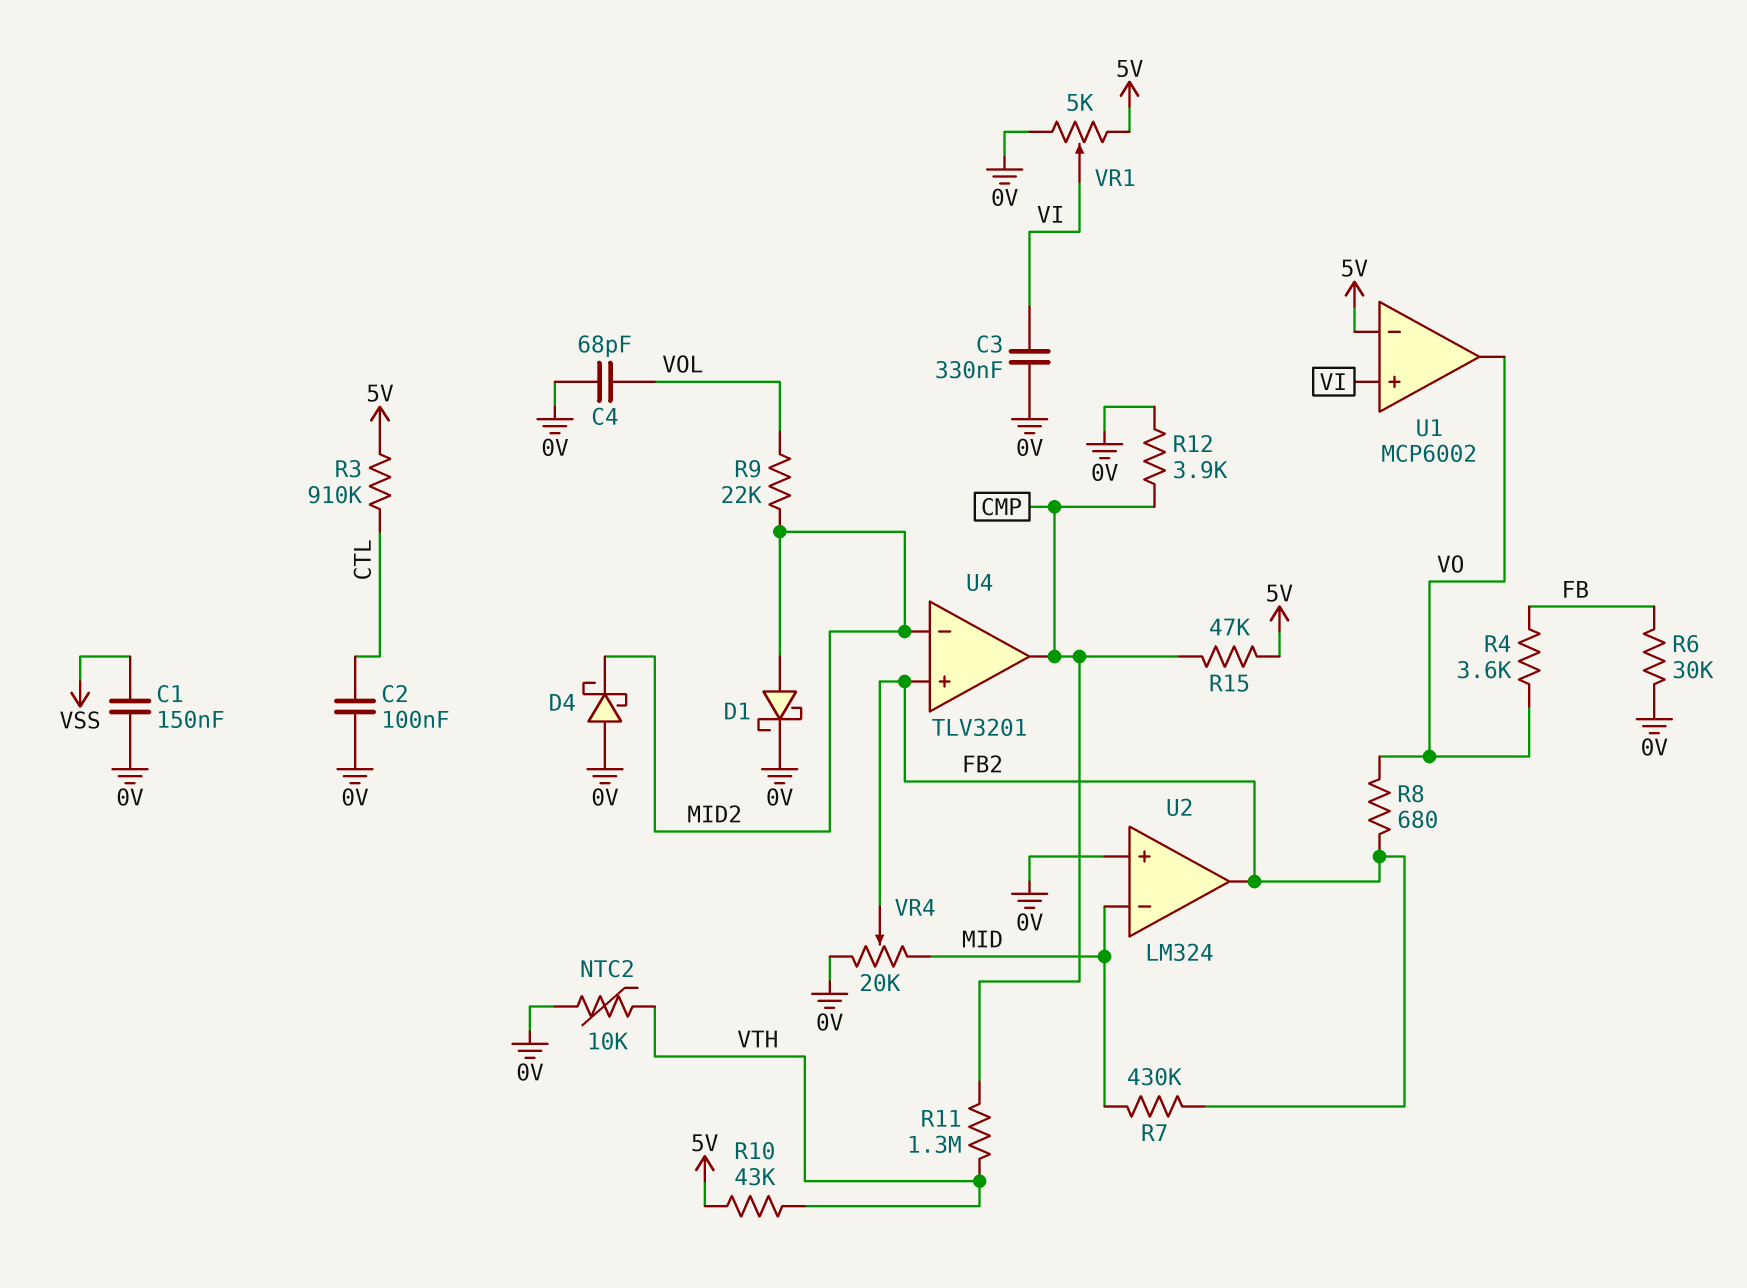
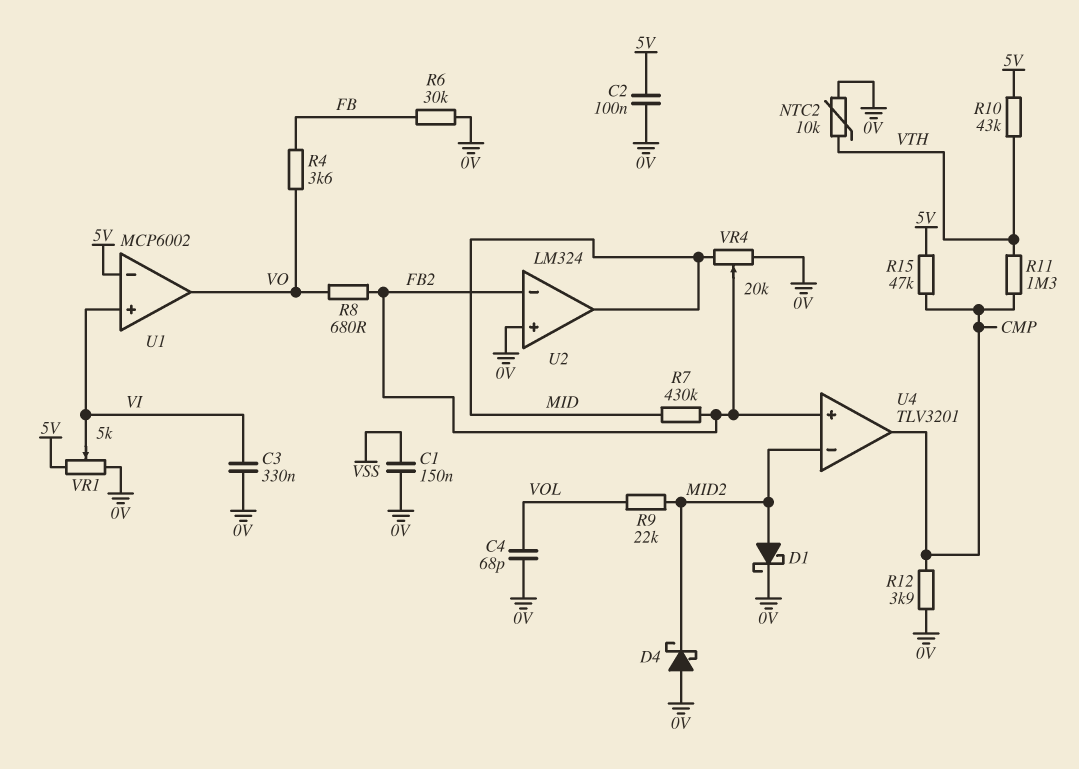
C2: 100nF (0V, CTL) -> 100nF (0V, 5V)
R3: 910k (5V, CTL) -> none
U2 pin in-: MID -> FB2
U2 pin out: FB2 -> MID

